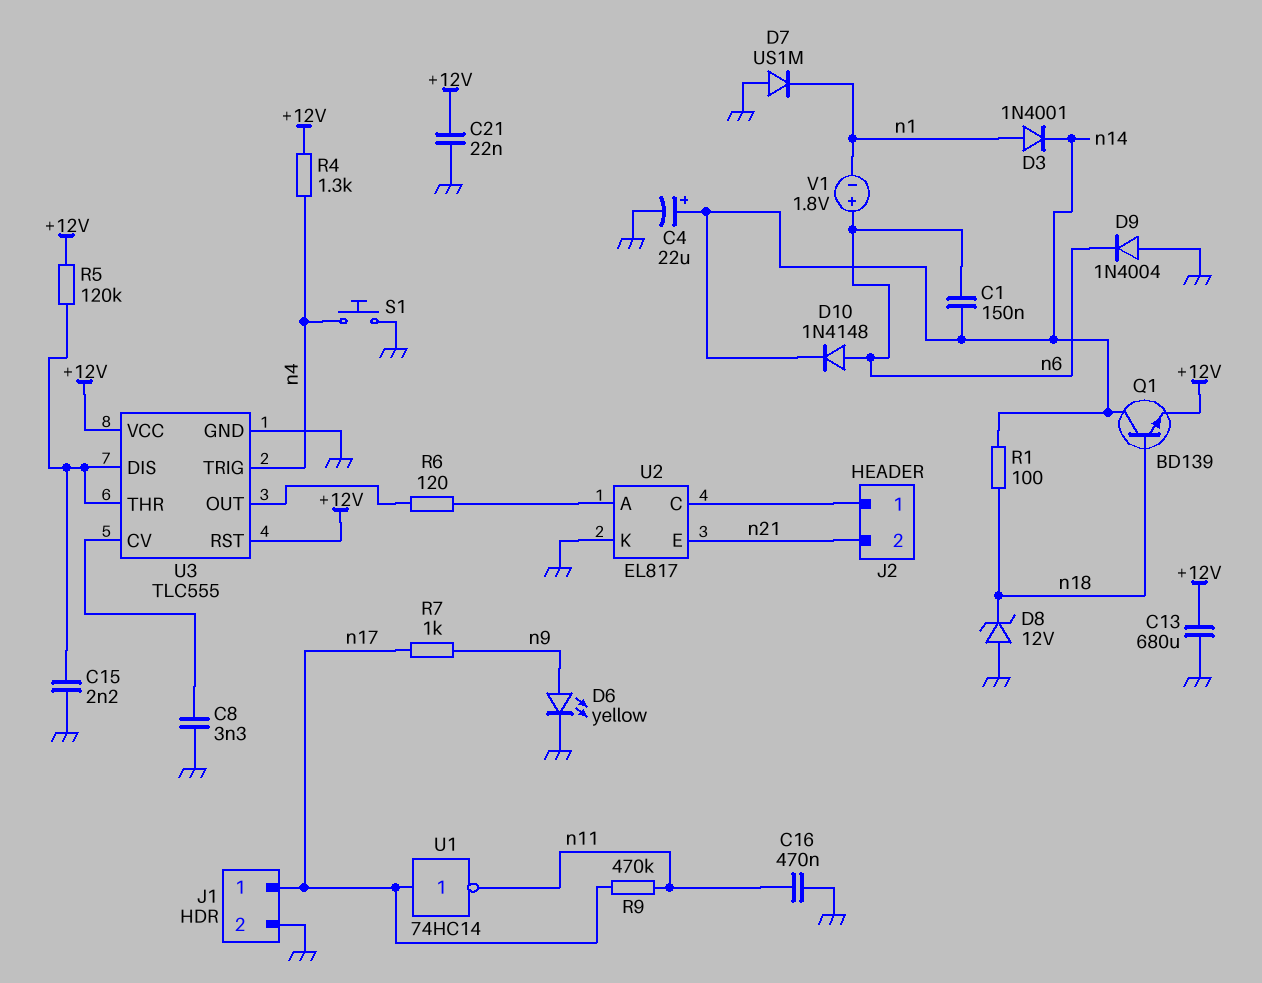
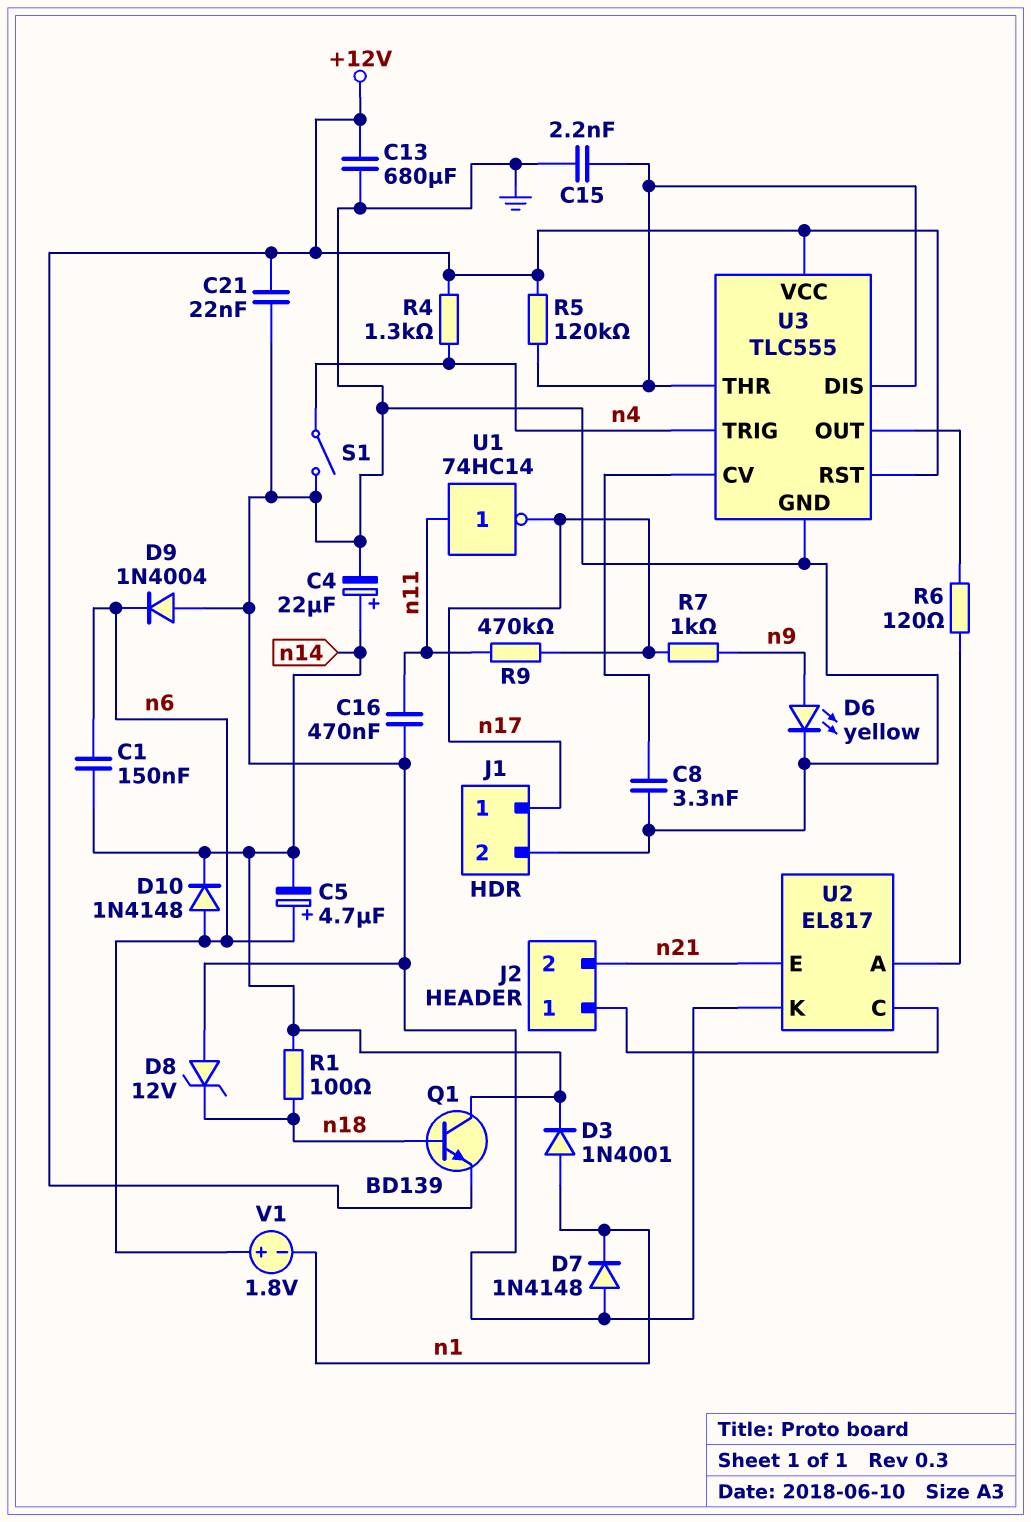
C5: none -> 4.7uF (plus n6, minus n14)
D7: diode US1M (A GND, K n1) -> diode 1N4148 (A GND, K n1)
S1: button (GND, n4) -> switch (GND, n4)
U1: NOT 74HC14 (in n17, out n11) -> NOT 74HC14 (in n11, out n17)

